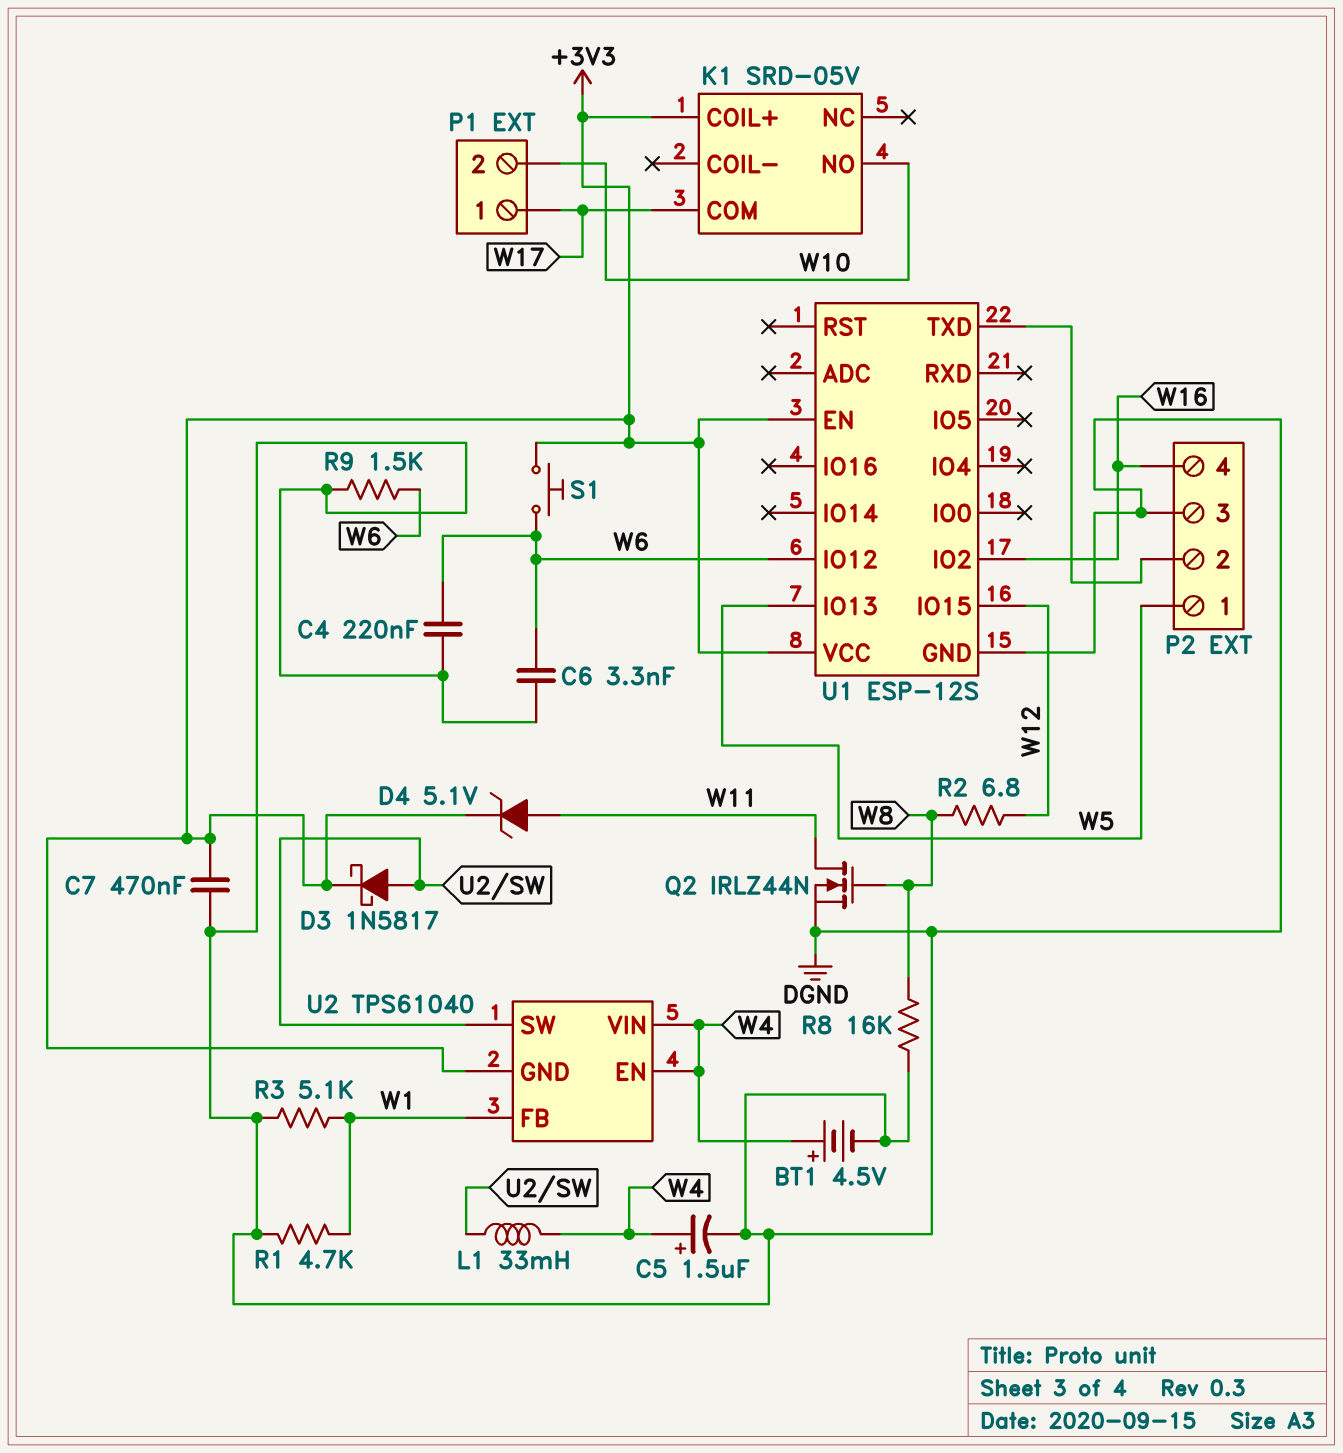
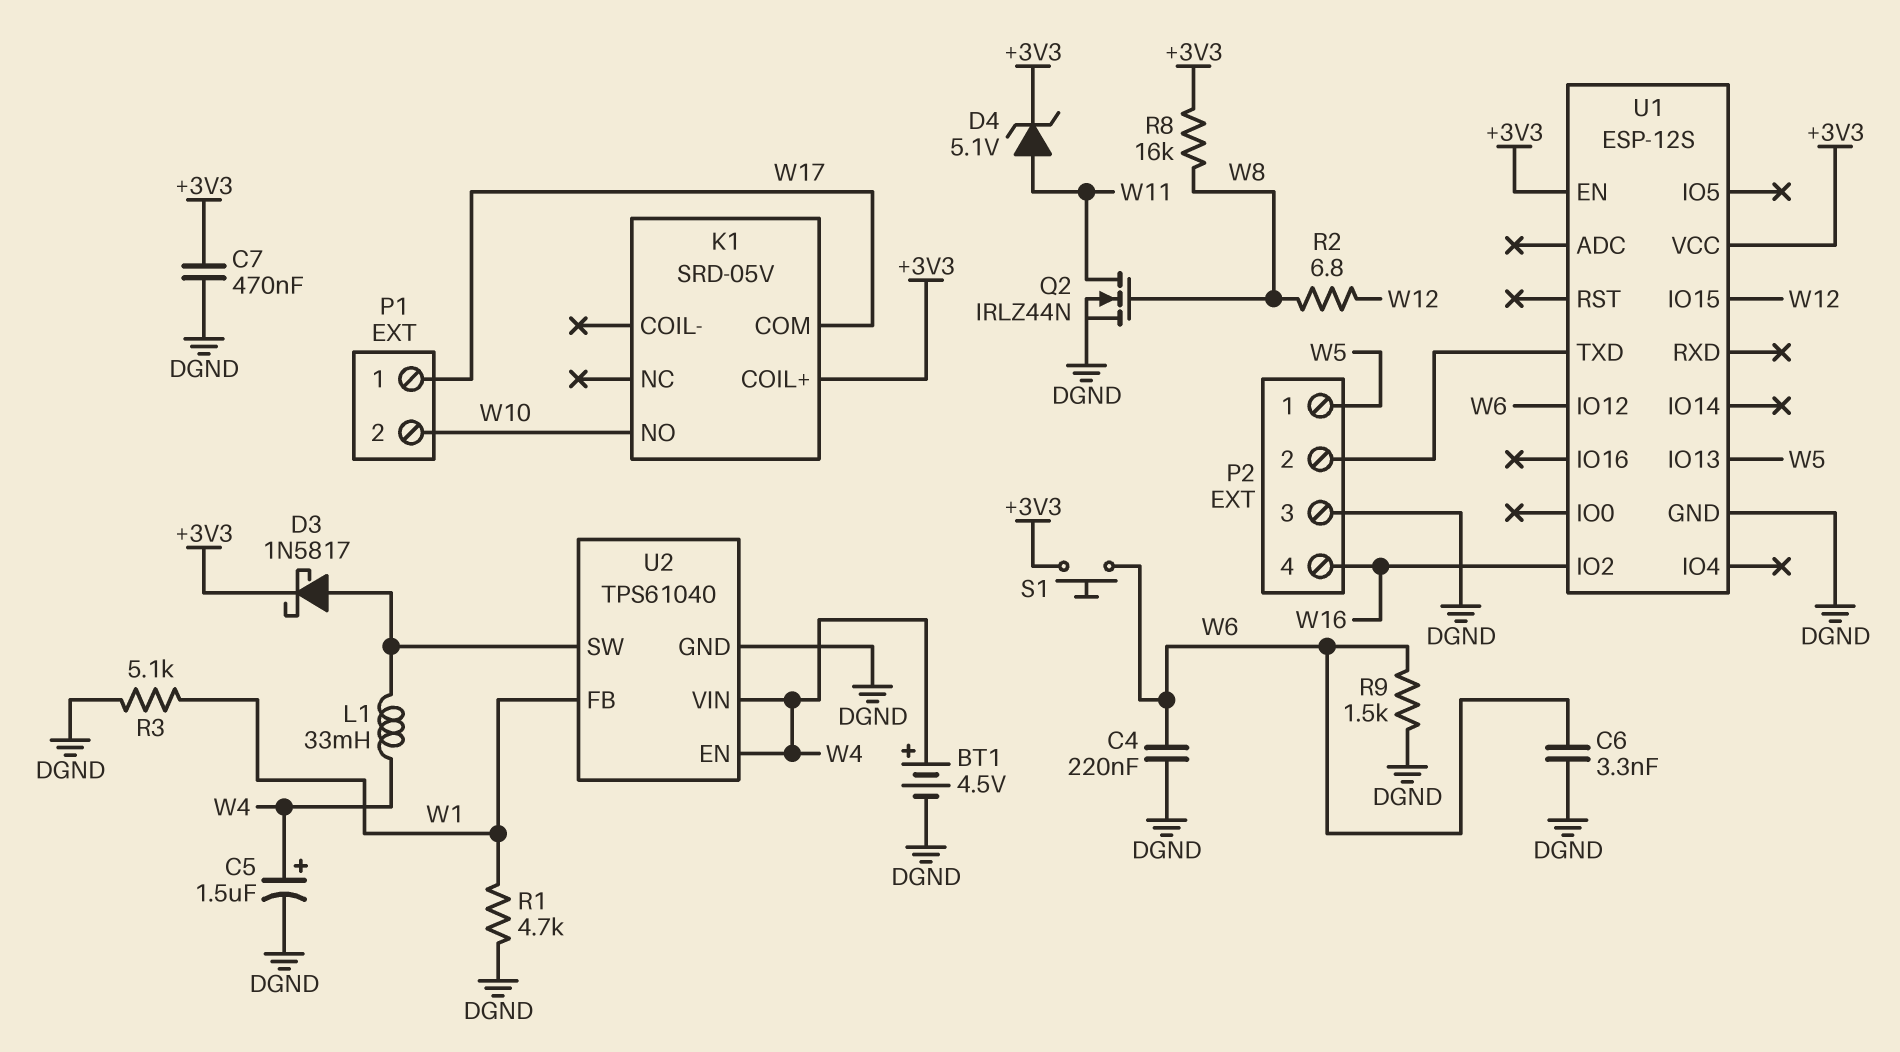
R8: 16k (DGND, W8) -> 16k (+3V3, W8)
U2 pin GND: +3V3 -> DGND

